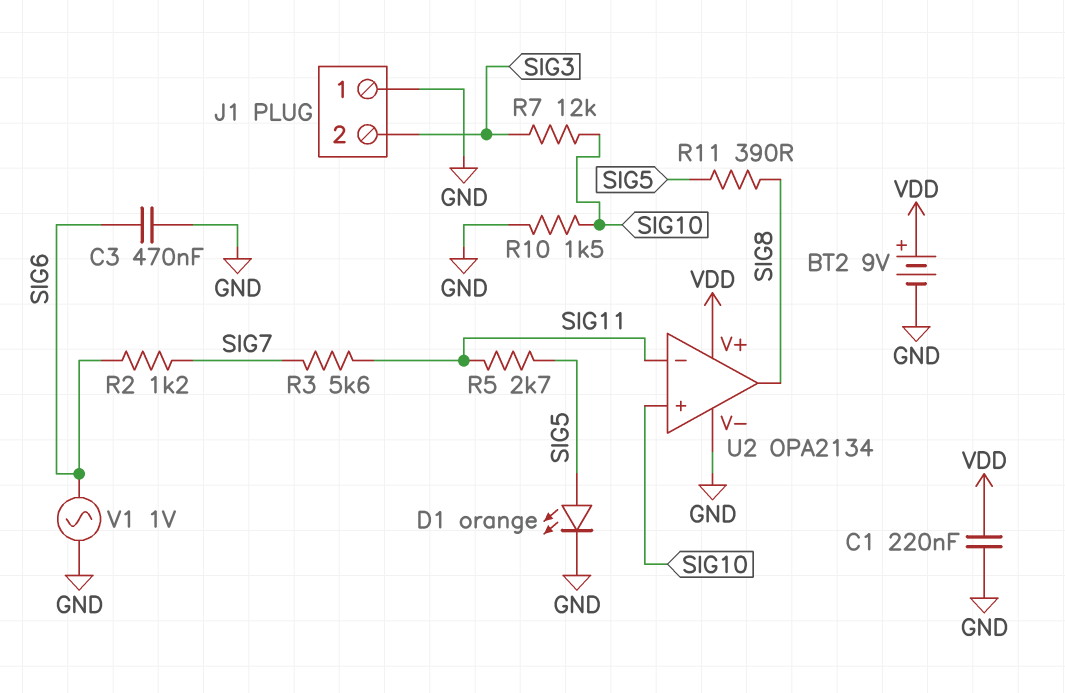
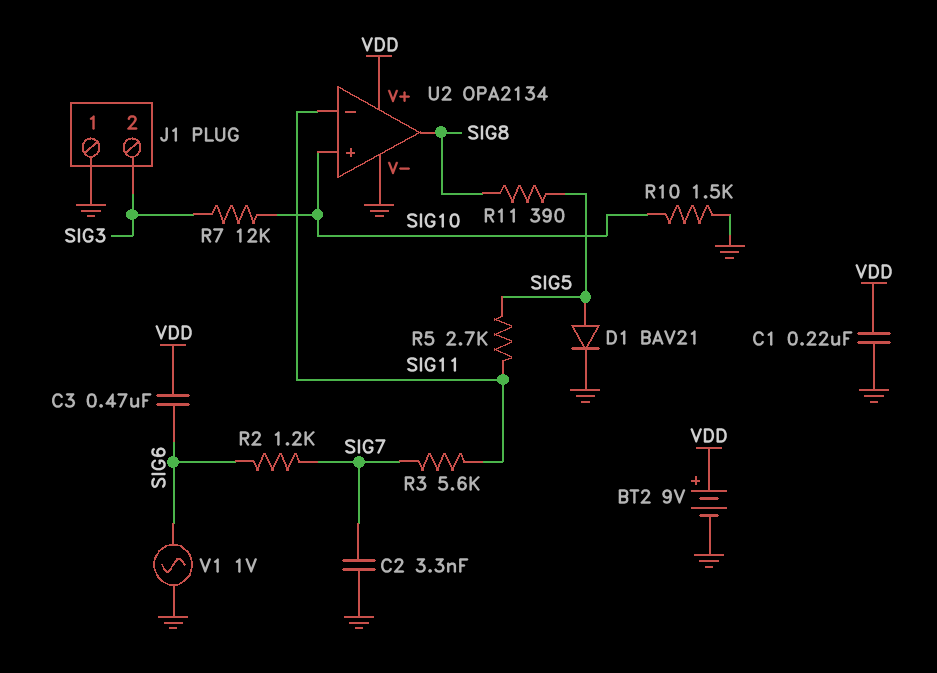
C2: none -> 3.3nF (GND, SIG7)
C3: 470nF (GND, SIG6) -> 470nF (SIG6, VDD)
D1: LED orange (A SIG5, K GND) -> diode BAV21 (A SIG5, K GND)

